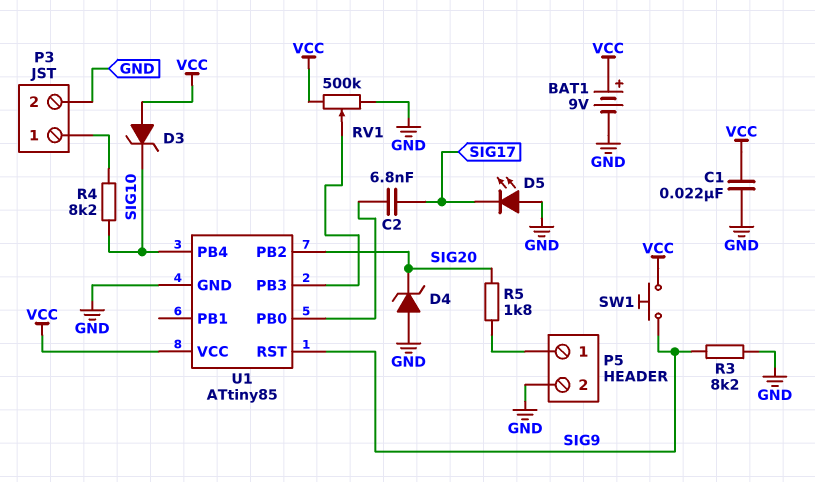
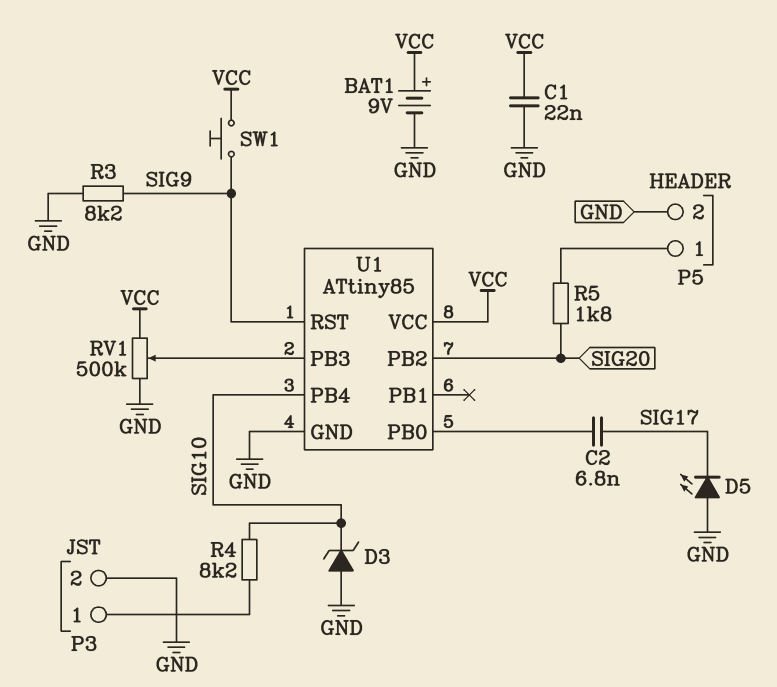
D3: zener (A VCC, K SIG10) -> zener (A GND, K SIG10)
D4: zener (A GND, K SIG20) -> none

